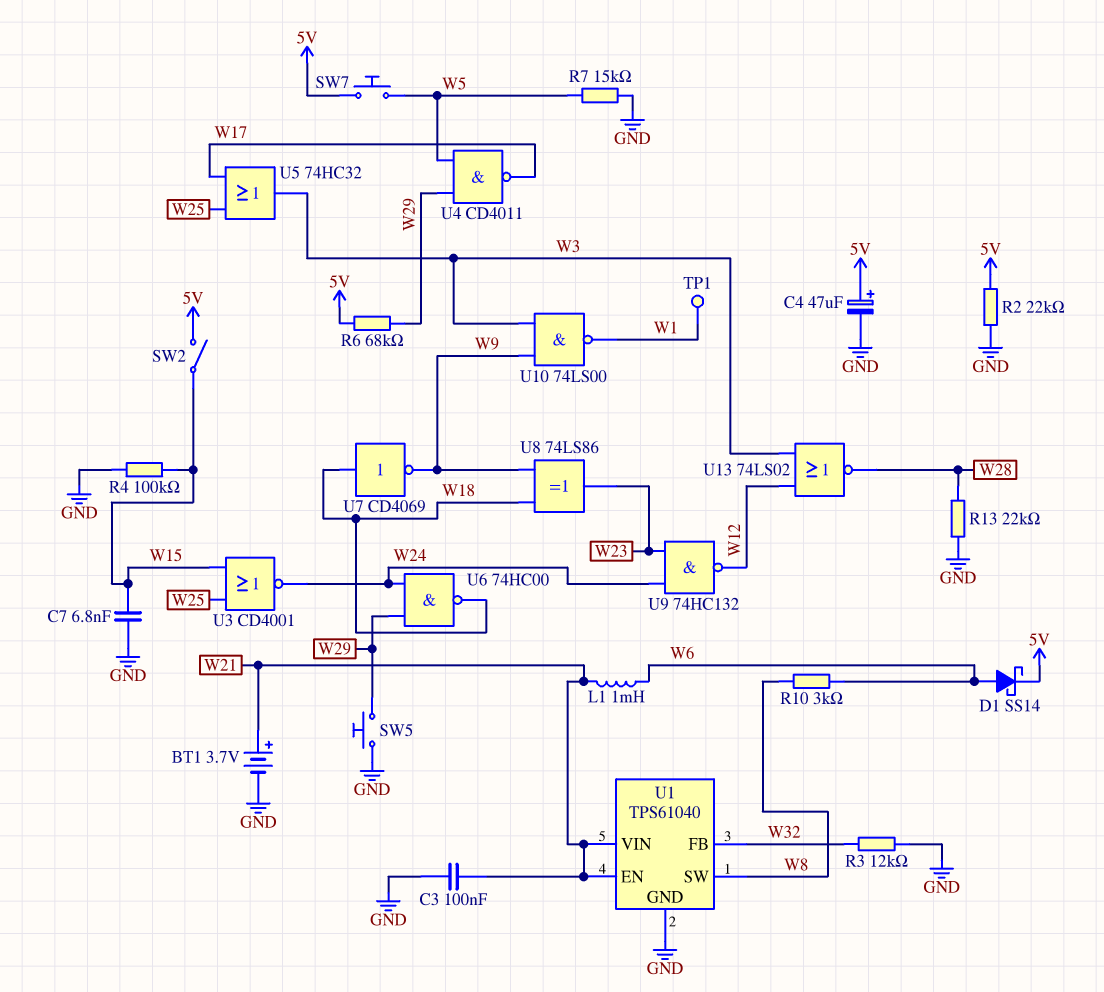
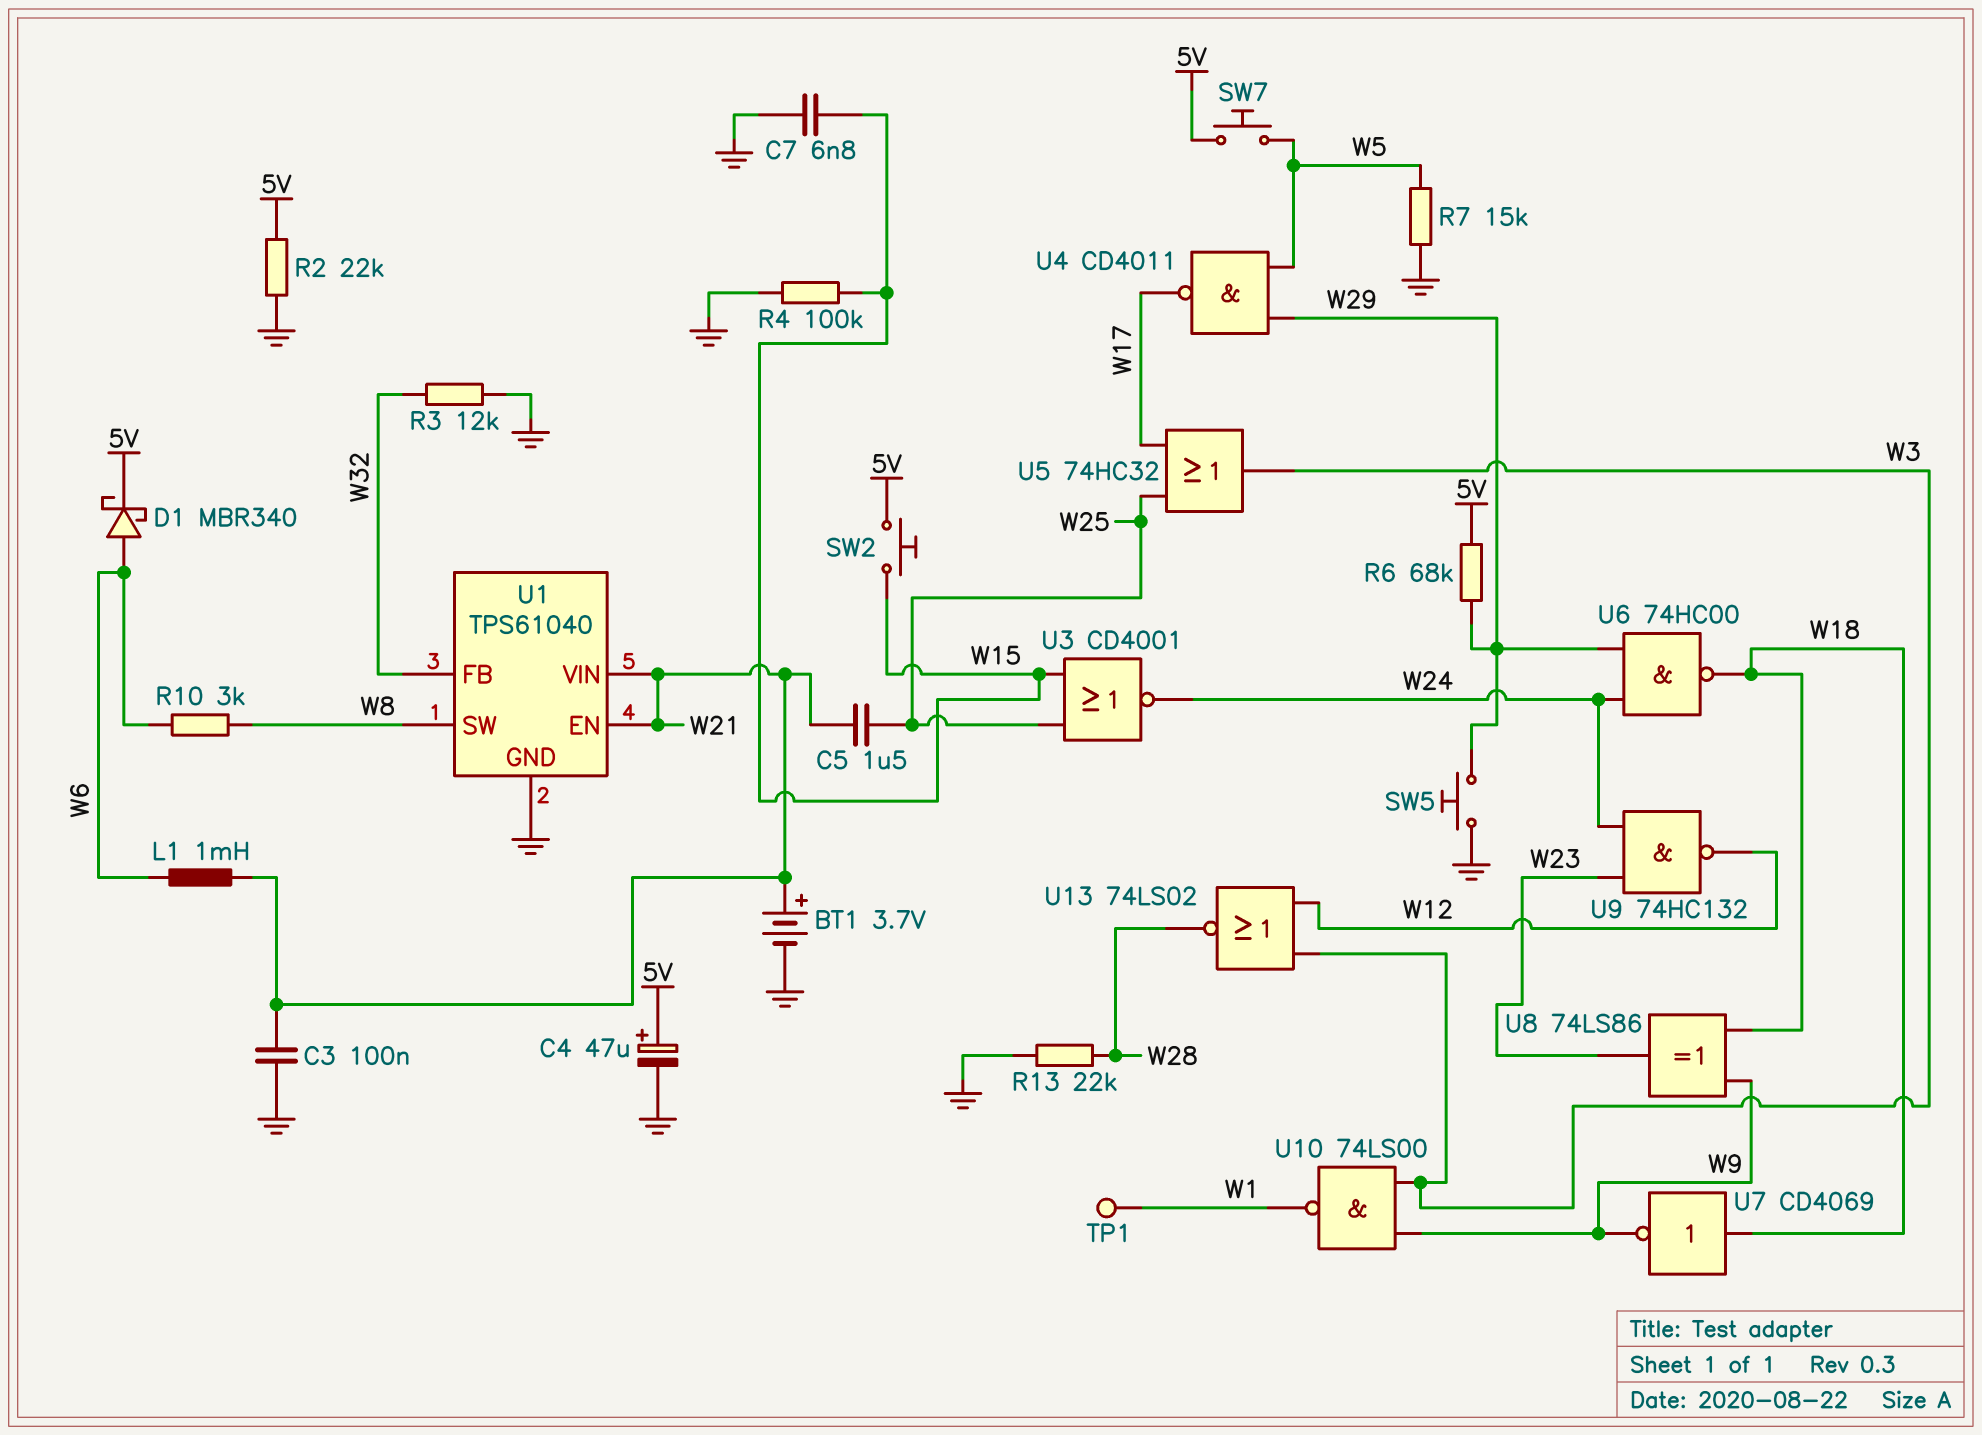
C5: none -> 1.5uF (W21, W25)
D1: schottky SS14 (A W6, K 5V) -> schottky MBR340 (A W6, K 5V)
SW2: switch (5V, W15) -> button (5V, W15)

